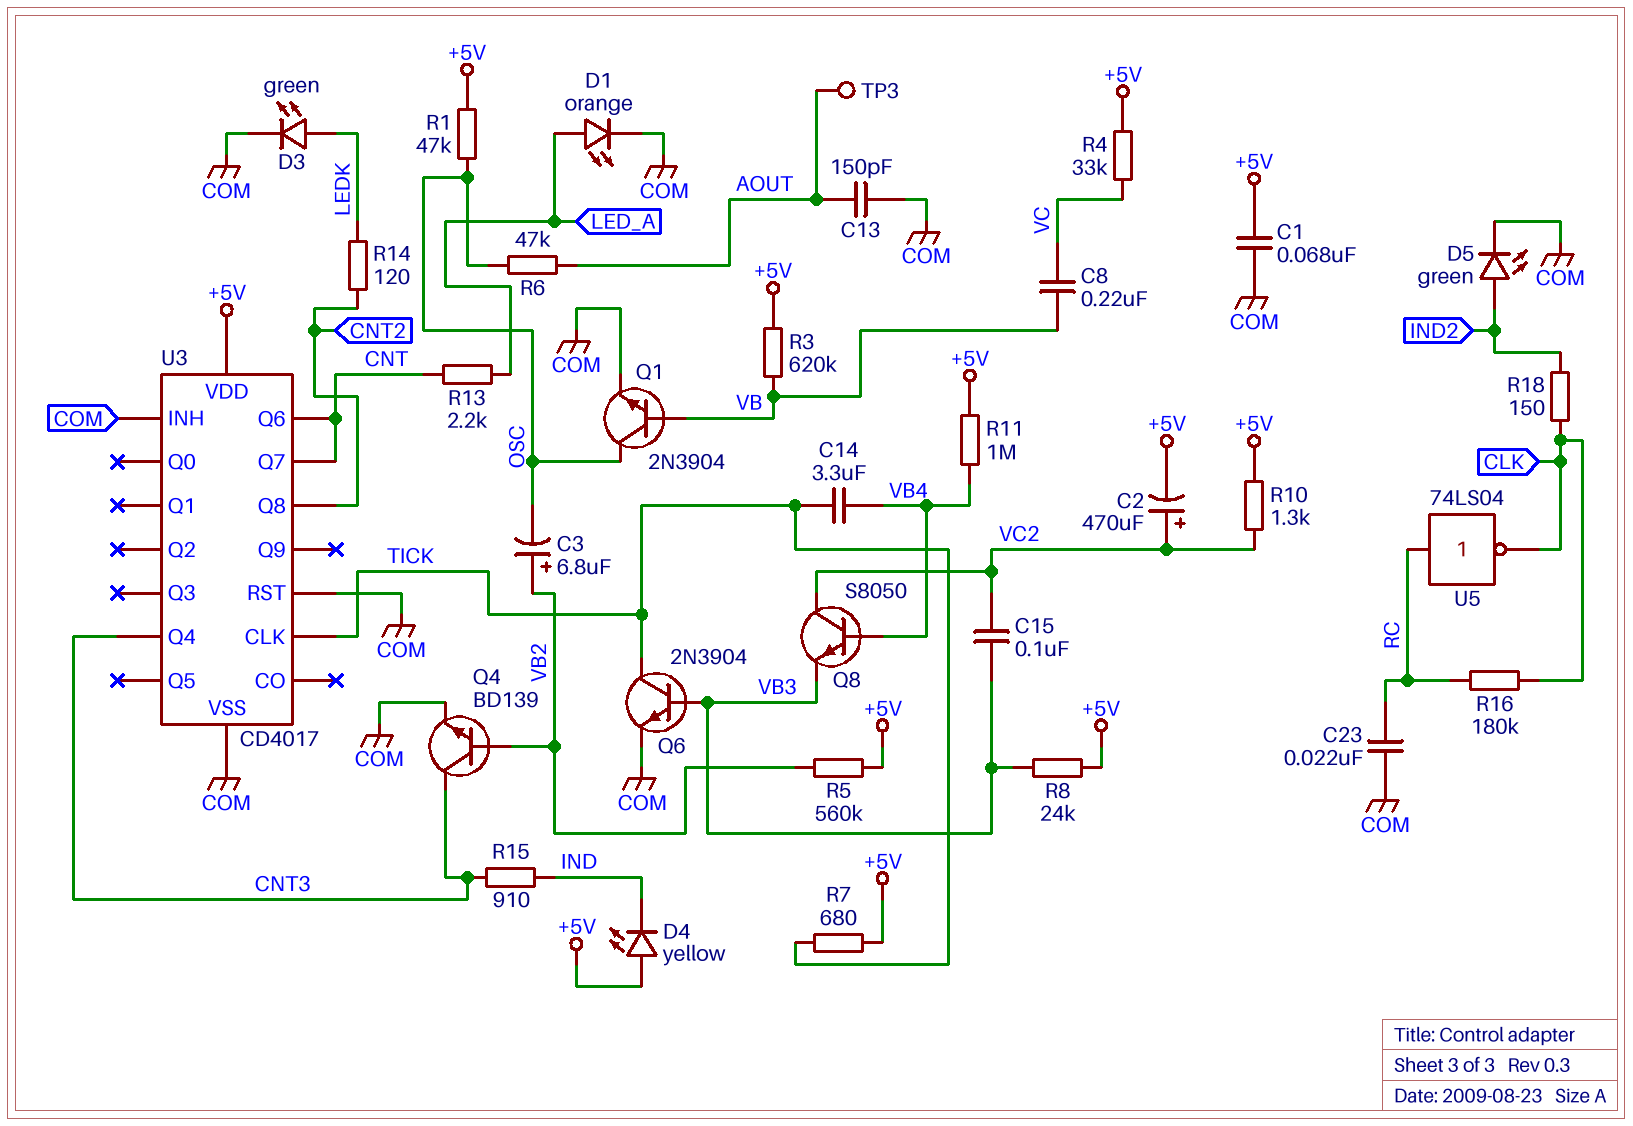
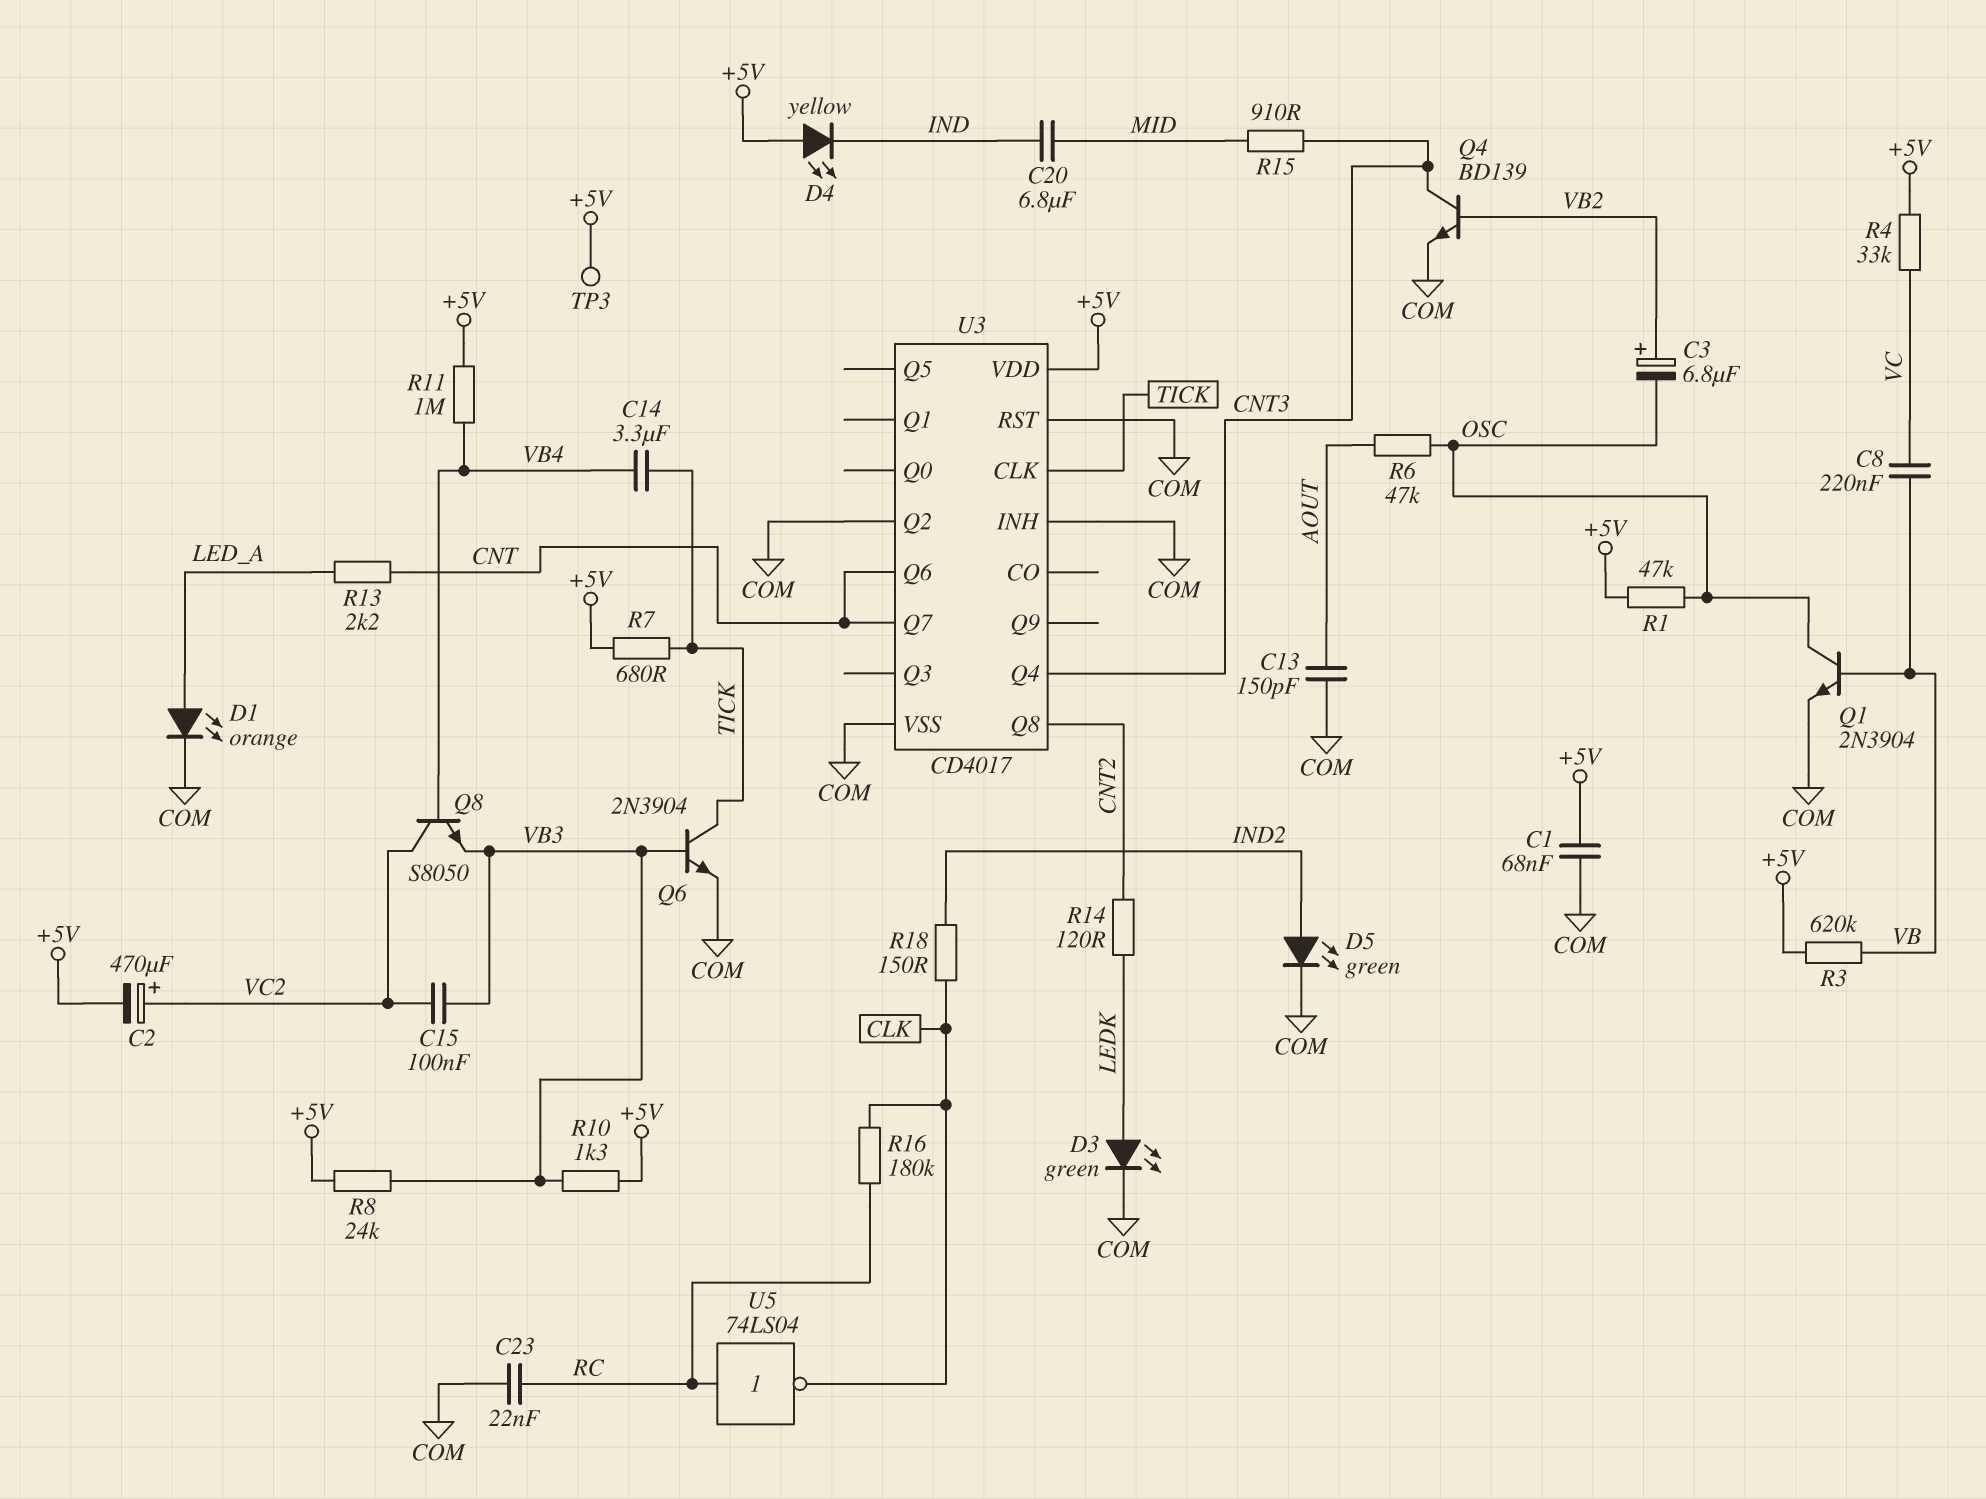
C20: none -> 6.8uF (IND, MID)
R5: 560k (+5V, VB2) -> none
R10: 1.3k (+5V, VC2) -> 1.3k (+5V, VB3)
R15: 910 (CNT3, IND) -> 910 (CNT3, MID)
TP3: test point (AOUT) -> test point (+5V)
U3 pin Q2: none -> COM

